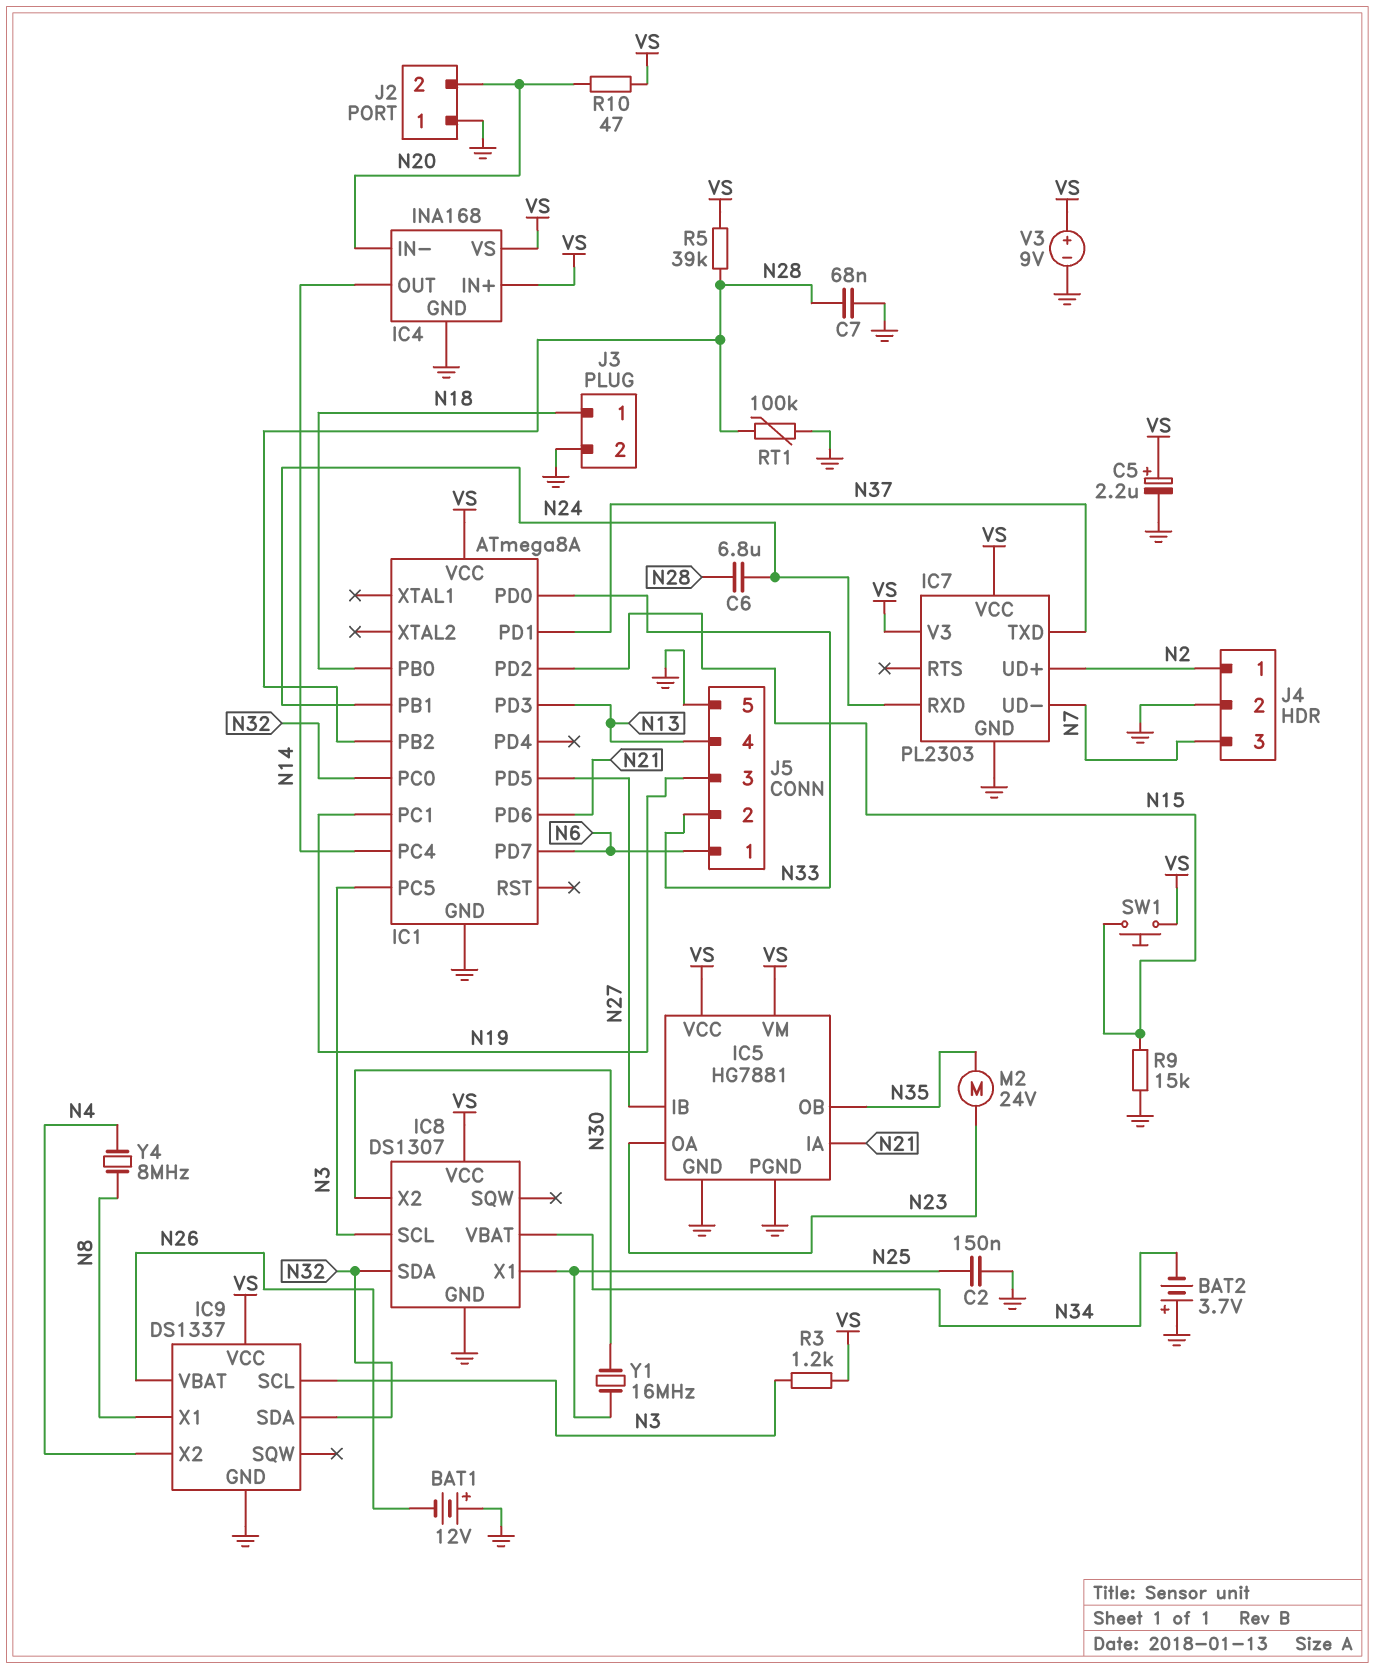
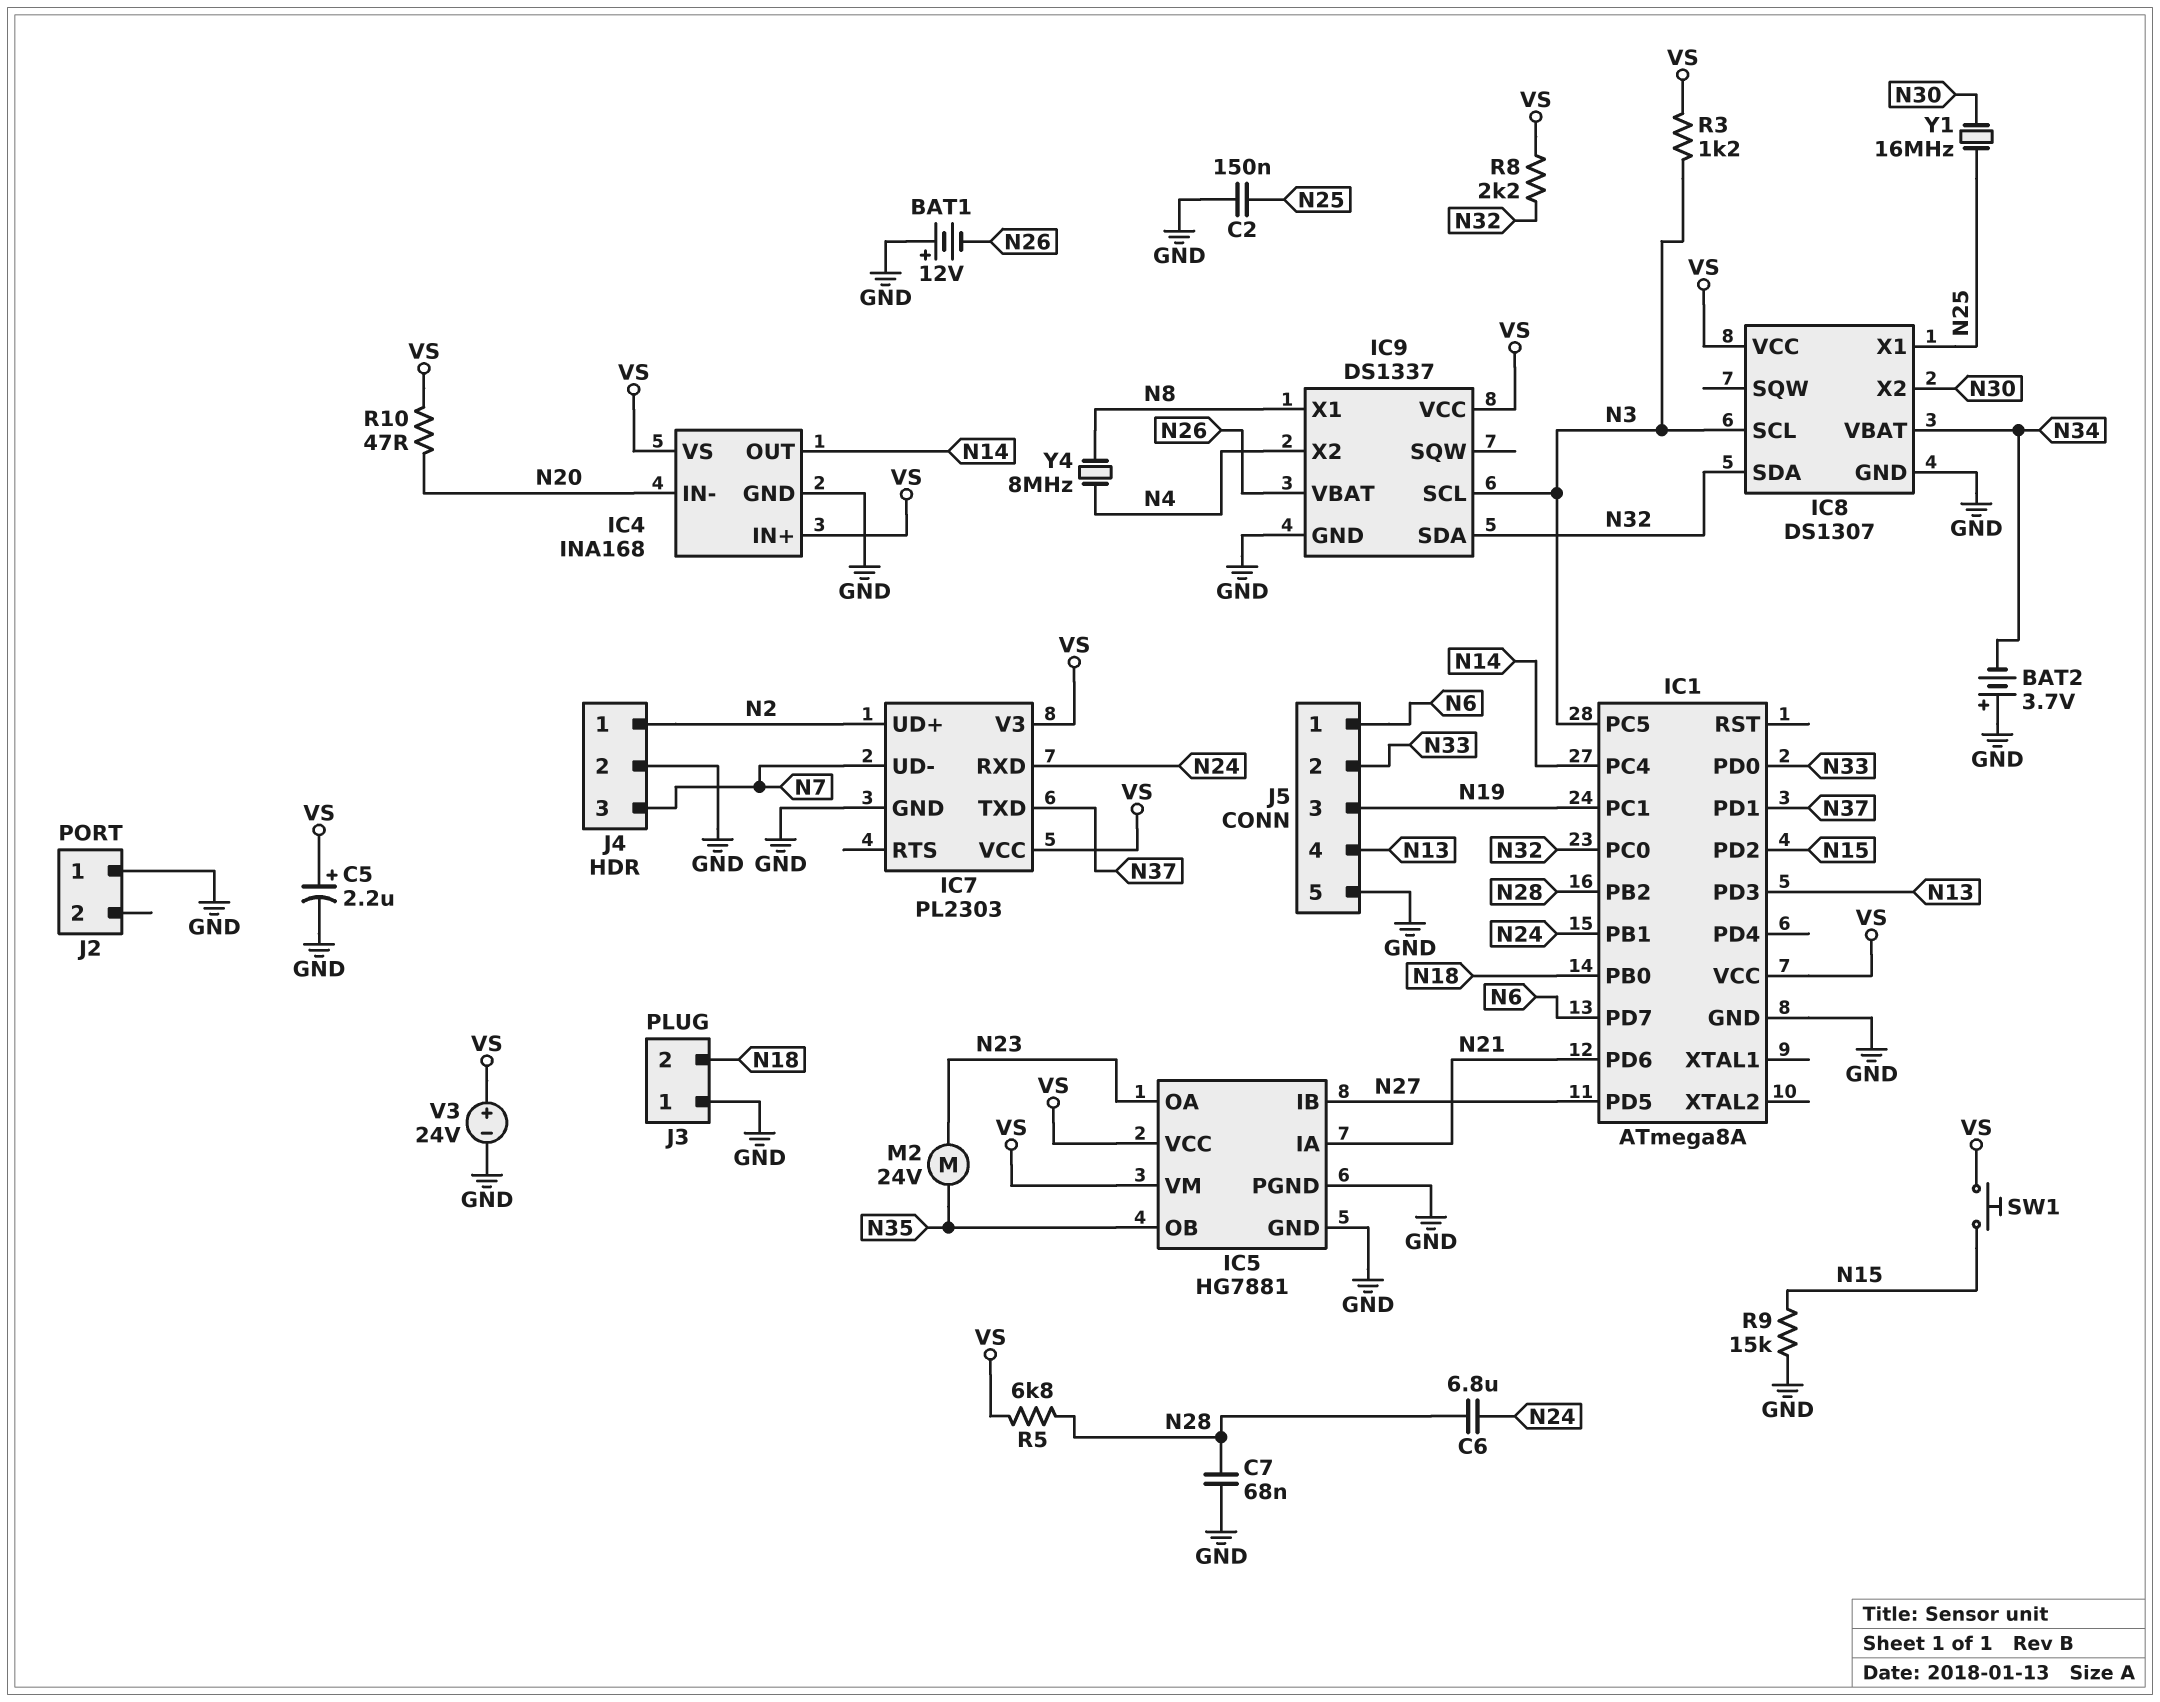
J2 pin 2: N20 -> none
J3 pin 1: N18 -> GND
J3 pin 2: GND -> N18
R5: 39k (N28, VS) -> 6.8k (N28, VS)
R8: none -> 2.2k (N32, VS)
RT1: 100k (GND, N28) -> none
V3: 9V (plus VS, minus GND) -> 24V (plus VS, minus GND)

